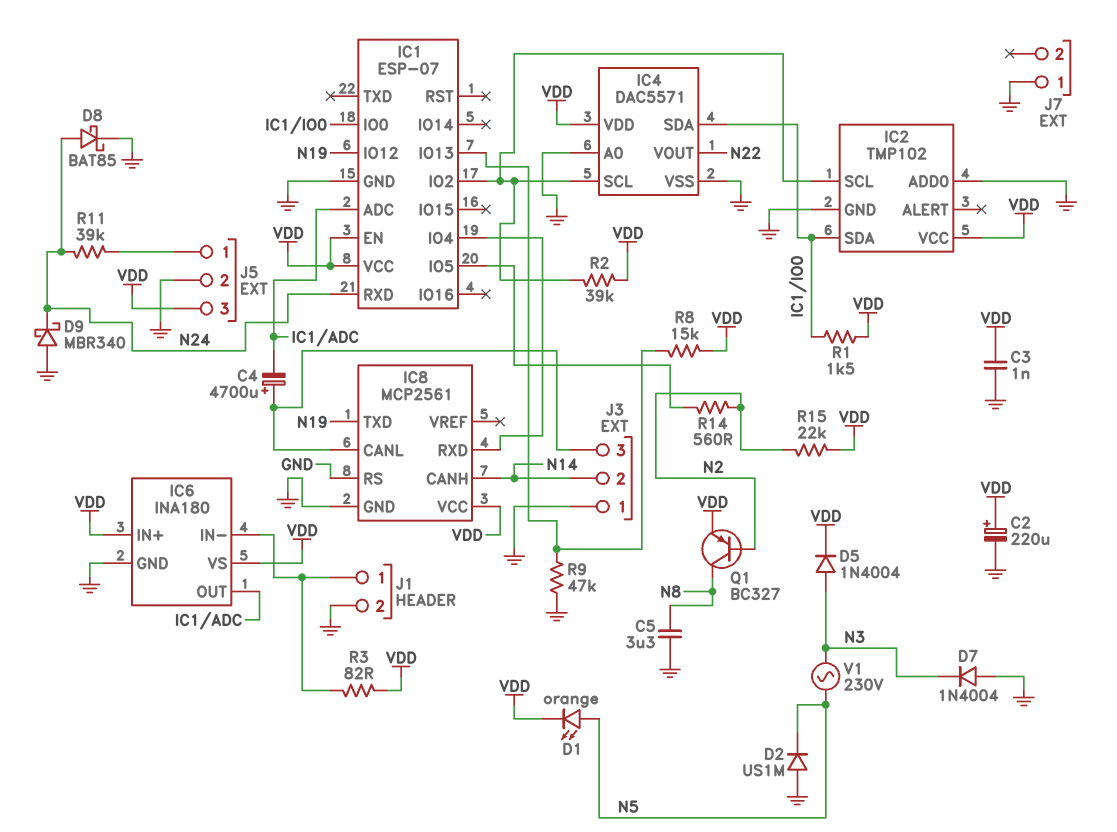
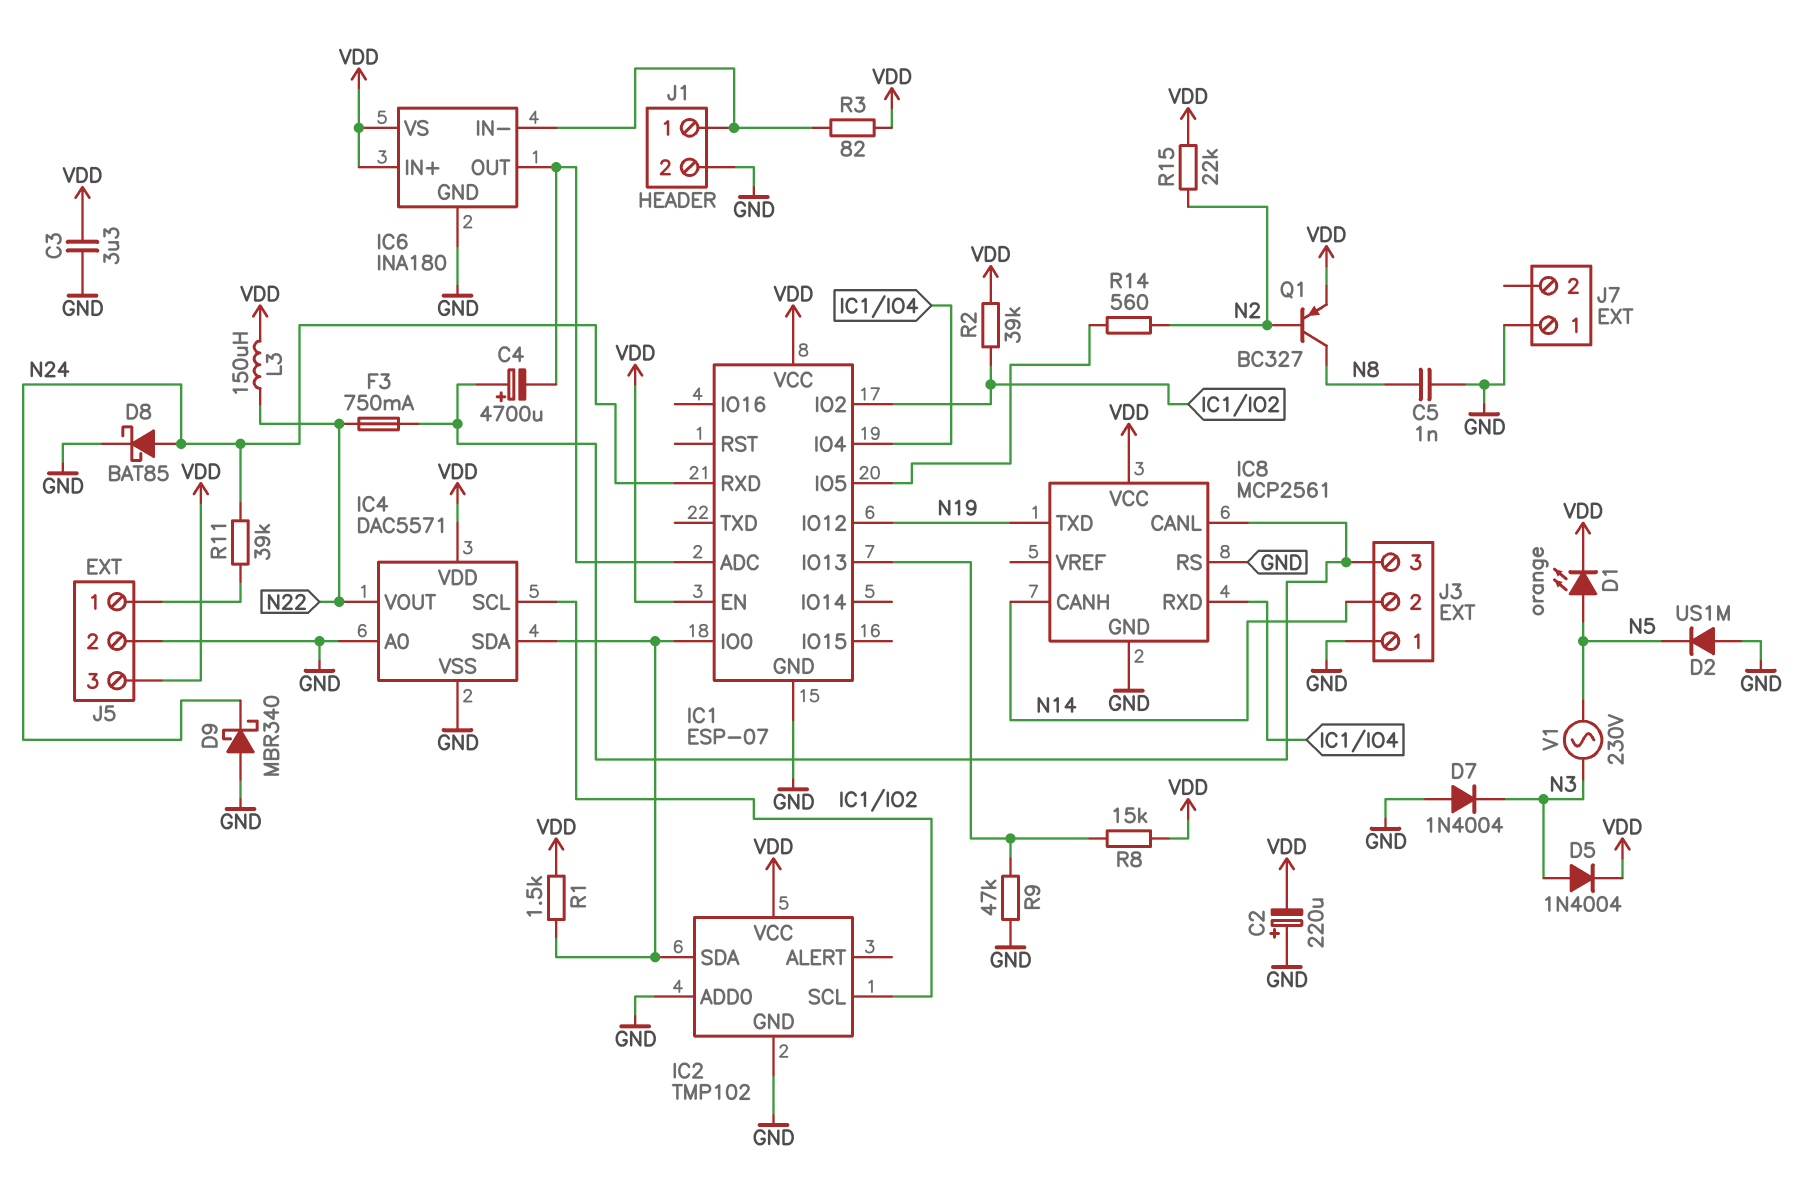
C2: 220uF (plus VDD, minus GND) -> 220uF (plus GND, minus VDD)
C3: 1nF (GND, VDD) -> 3.3uF (GND, VDD)
C5: 3.3uF (GND, N8) -> 1nF (GND, N8)
F3: none -> 750mA (IC8/CANL, N22)
L3: none -> 150uH (N22, VDD)

